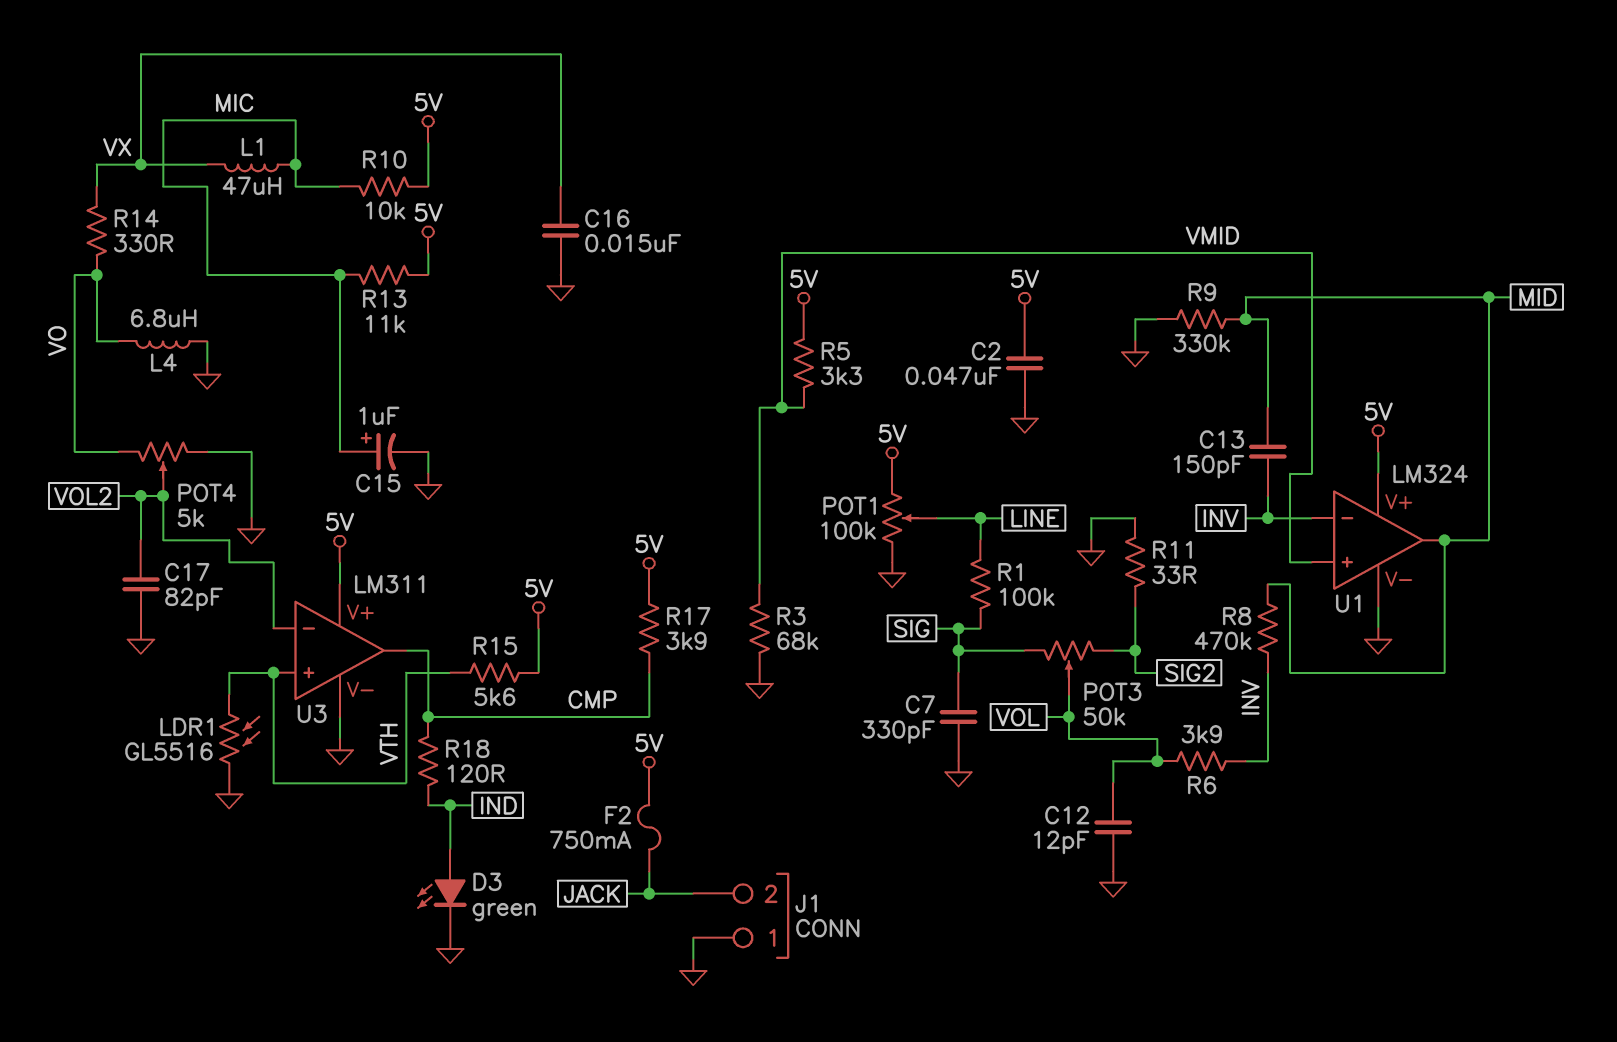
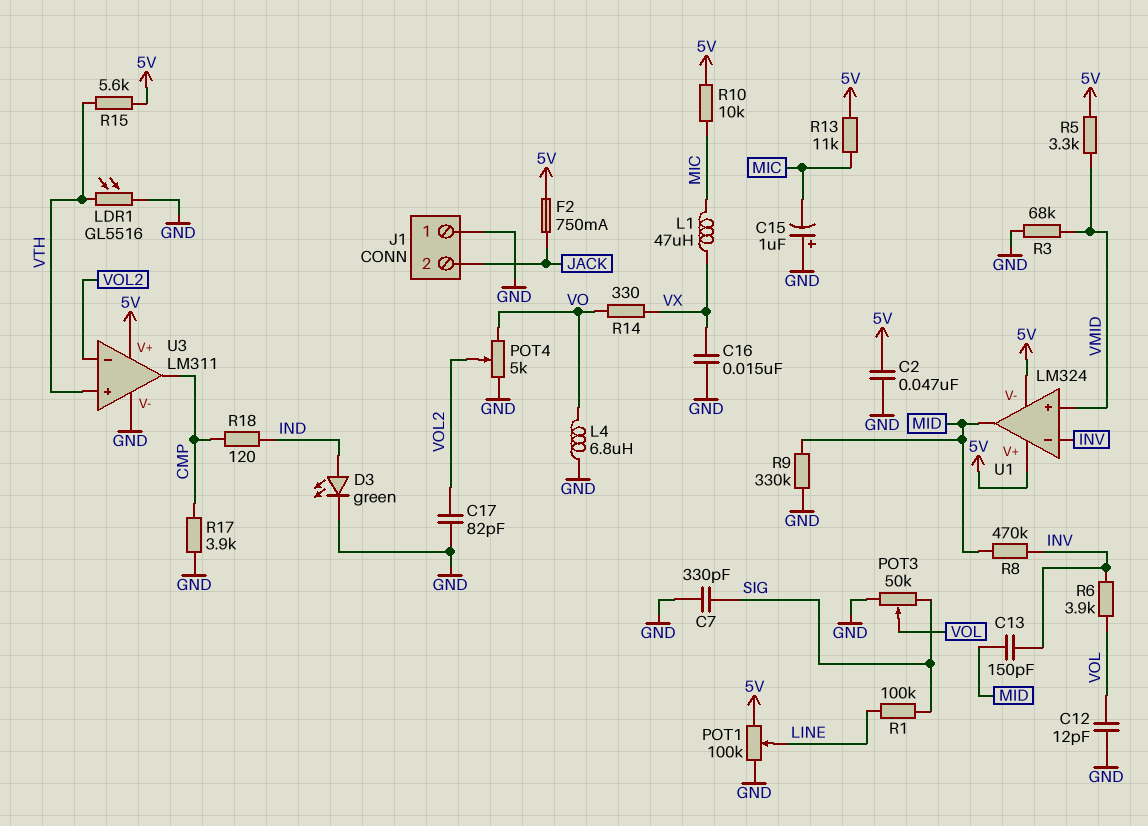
C15: 1uF (plus MIC, minus GND) -> 1uF (plus GND, minus MIC)
POT3: 50k (SIG, SIG2, wiper VOL) -> 50k (GND, SIG, wiper VOL)
R11: 33 (GND, SIG2) -> none
R17: 3.9k (5V, CMP) -> 3.9k (CMP, GND)
U1 pin V-: GND -> 5V

